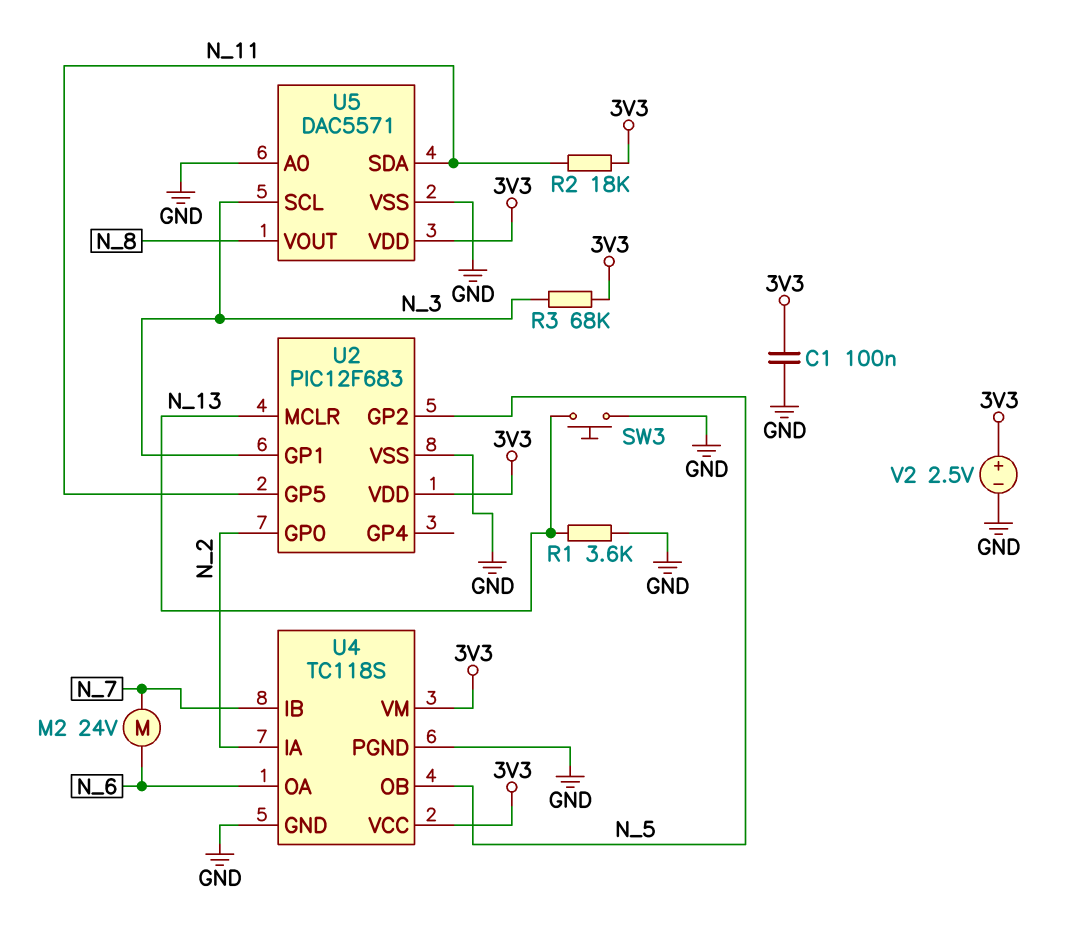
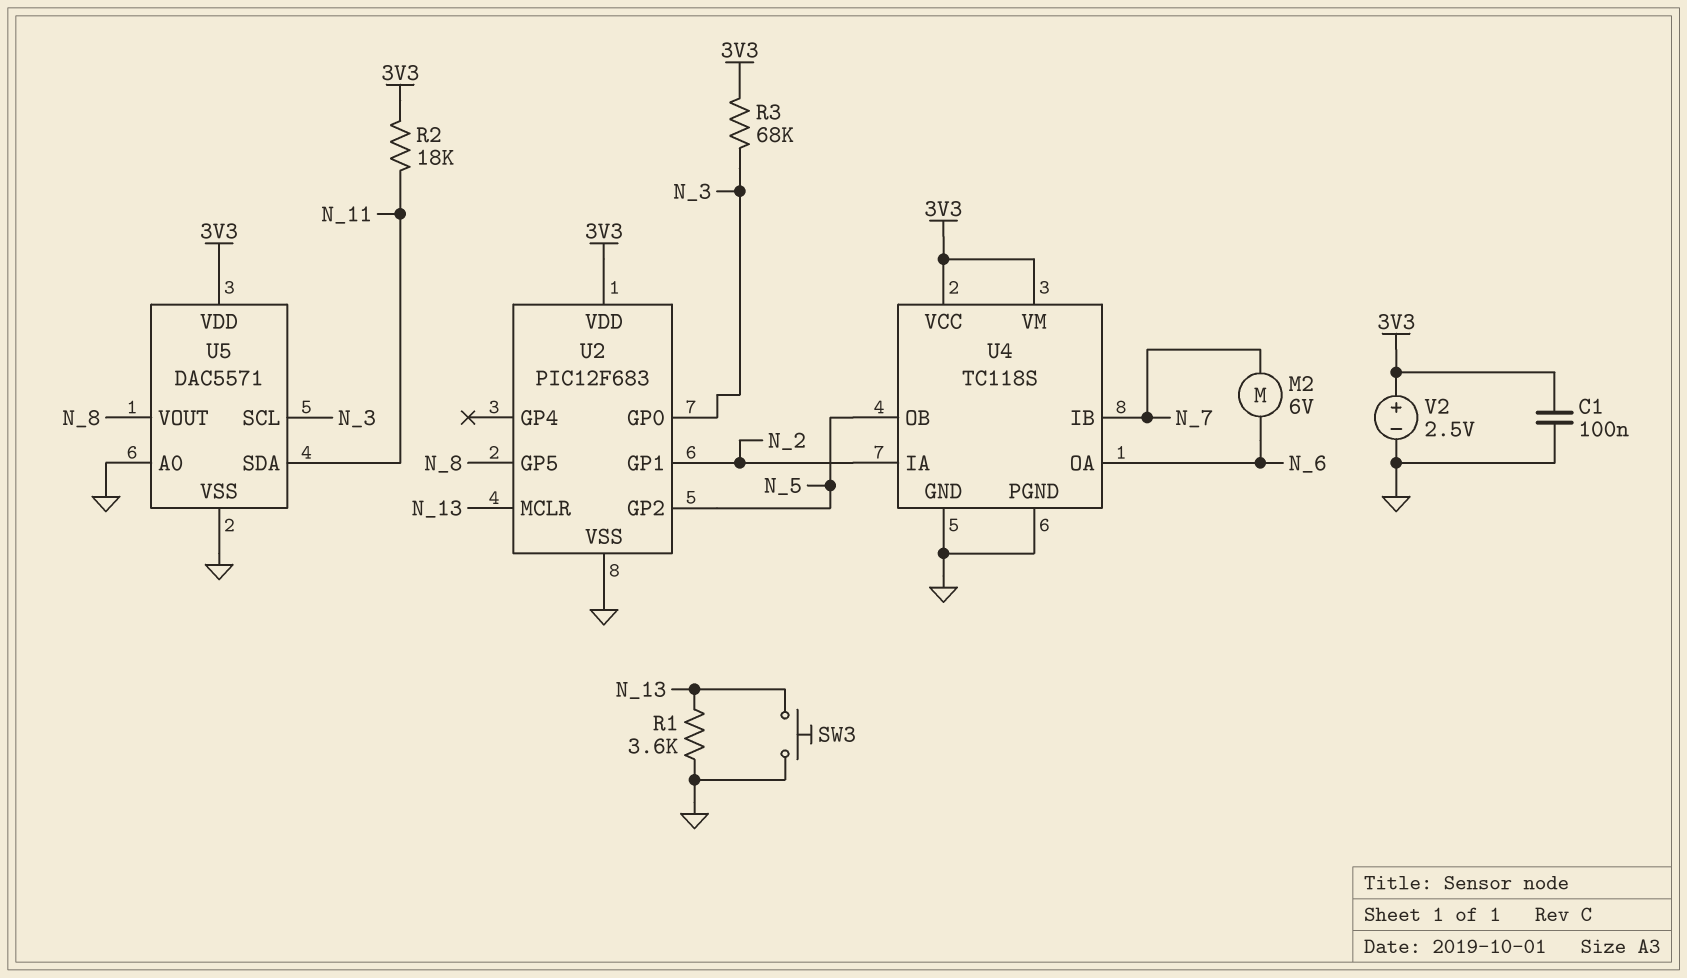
M2: motor 24V (N_6, N_7) -> motor 6V (N_6, N_7)
U2 pin GP0: N_2 -> N_3
U2 pin GP1: N_3 -> N_2
U2 pin GP5: N_11 -> N_8

